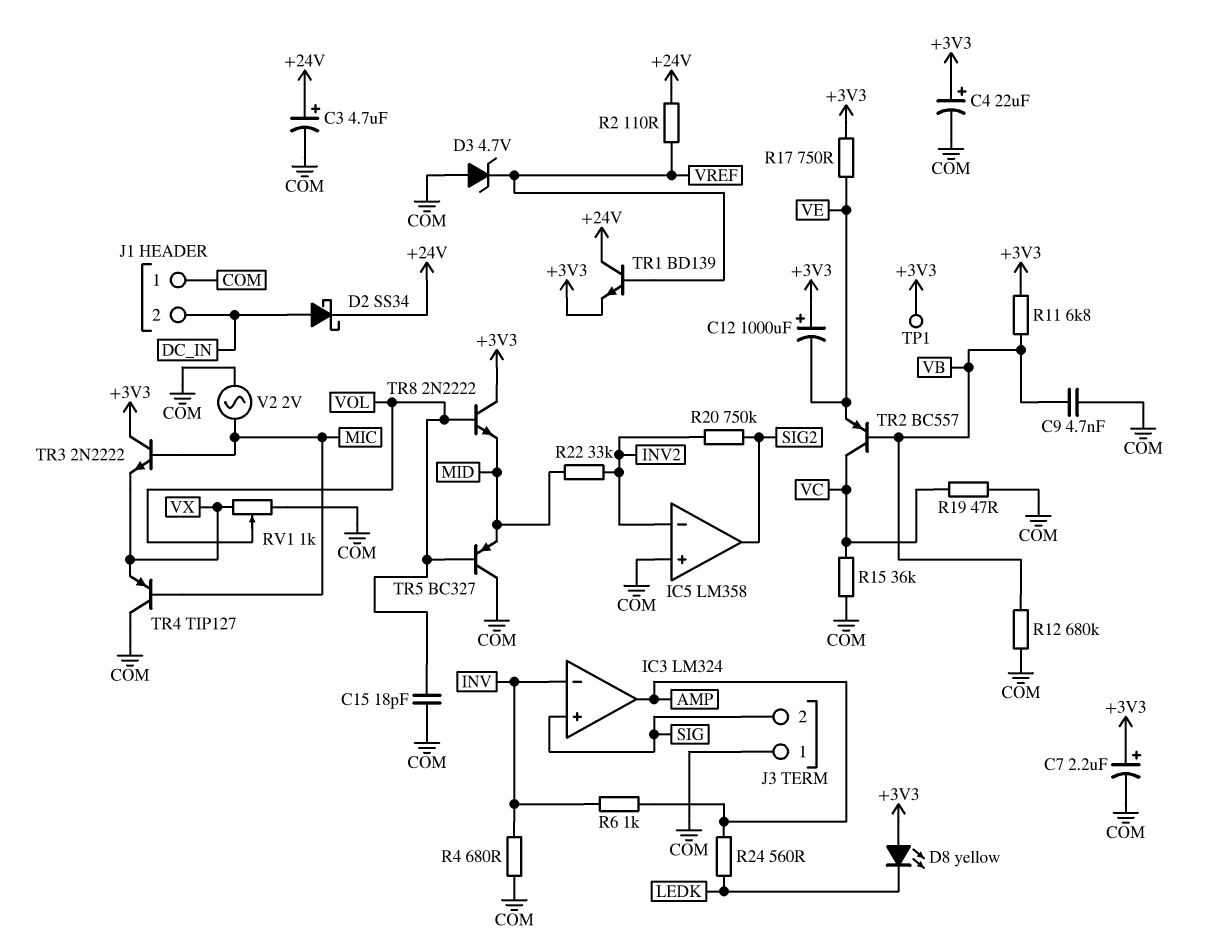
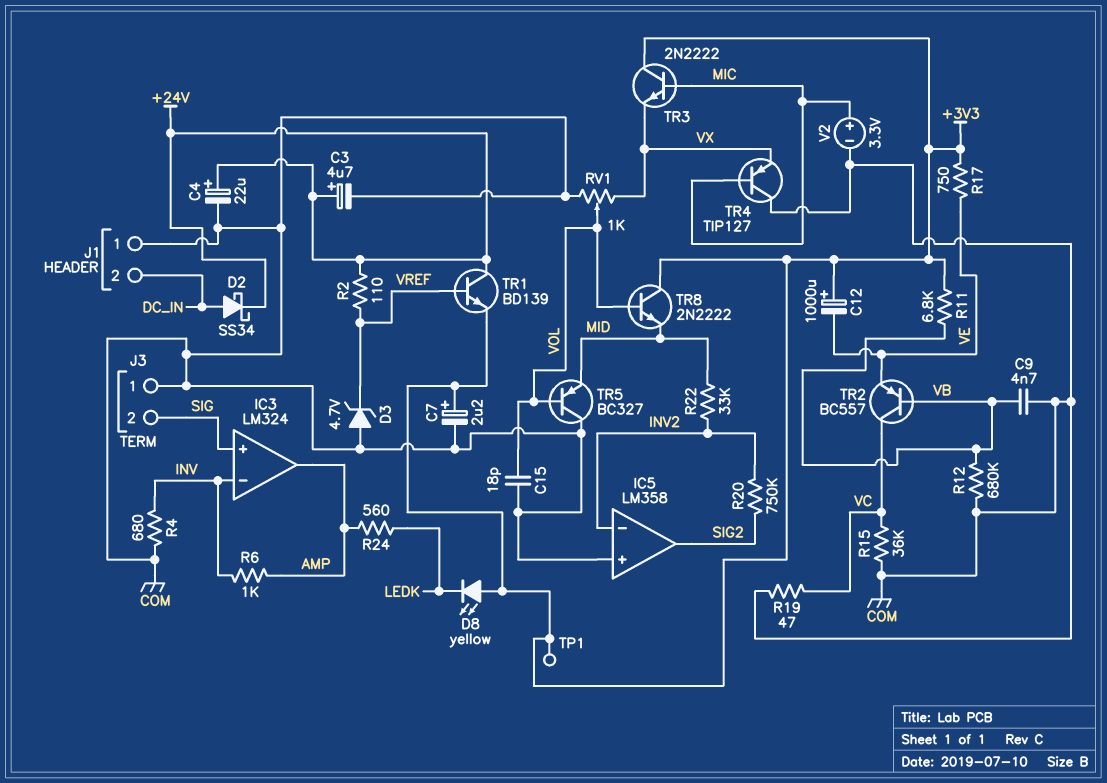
C4: 22uF (plus +3V3, minus COM) -> 22uF (plus +24V, minus COM)
V2: AC 2V (COM, MIC) -> 3.3V (plus MIC, minus COM)

